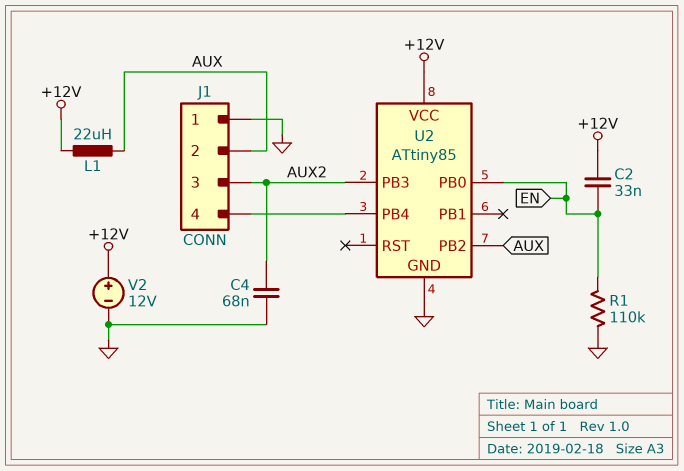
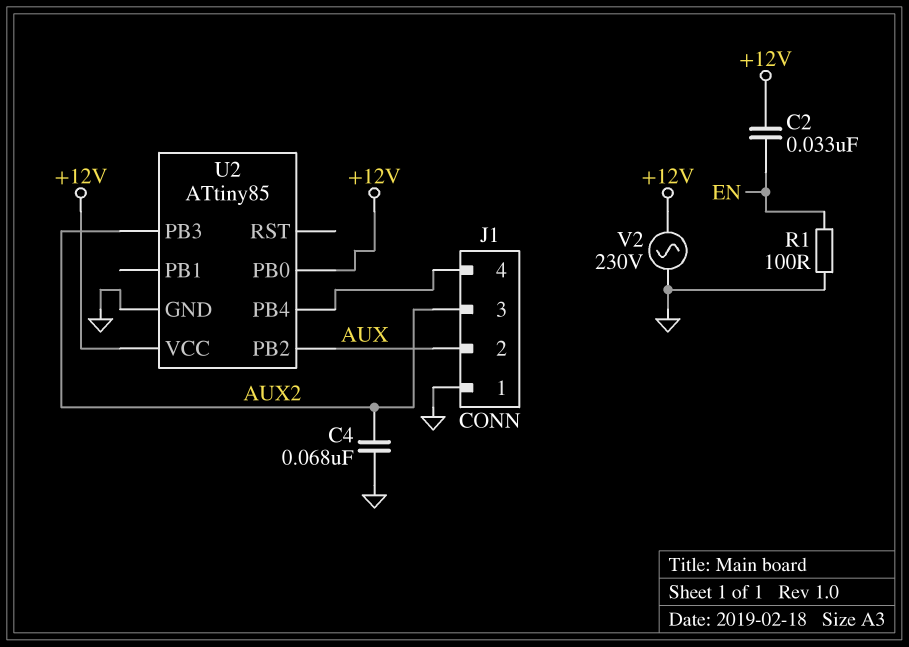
L1: 22uH (+12V, AUX) -> none
R1: 110k (EN, GND) -> 100 (EN, GND)
U2 pin PB0: EN -> +12V
V2: 12V (plus +12V, minus GND) -> AC 230V (+12V, GND)

